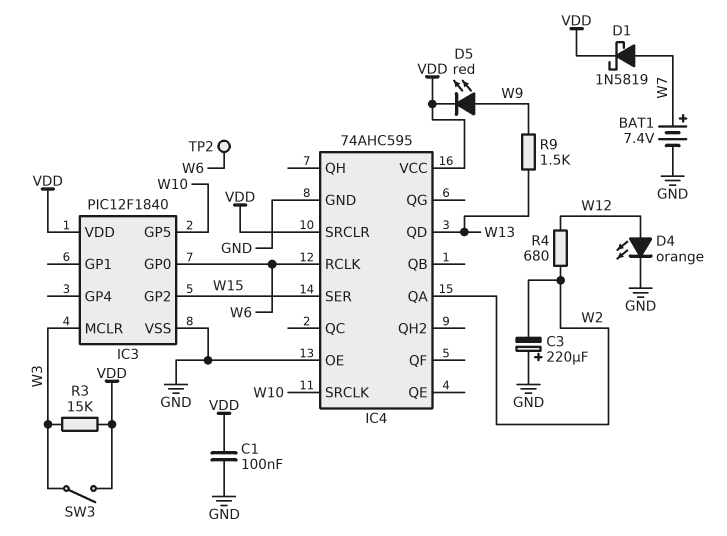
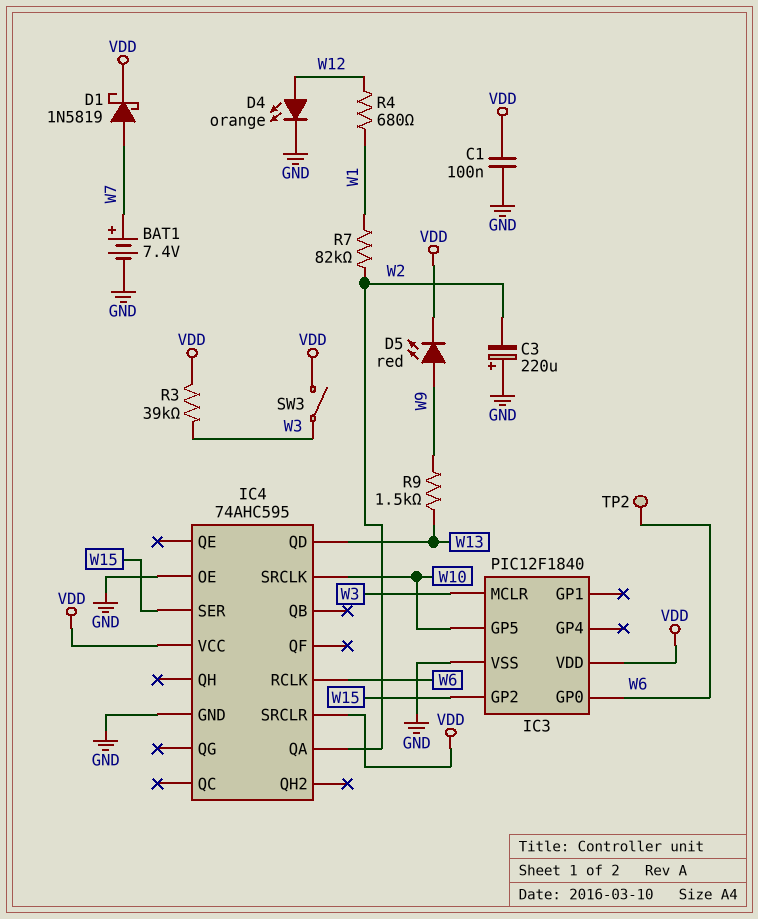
R3: 15k (VDD, W3) -> 39k (VDD, W3)
R4: 680 (W2, W12) -> 680 (W1, W12)
R7: none -> 82k (W1, W2)

